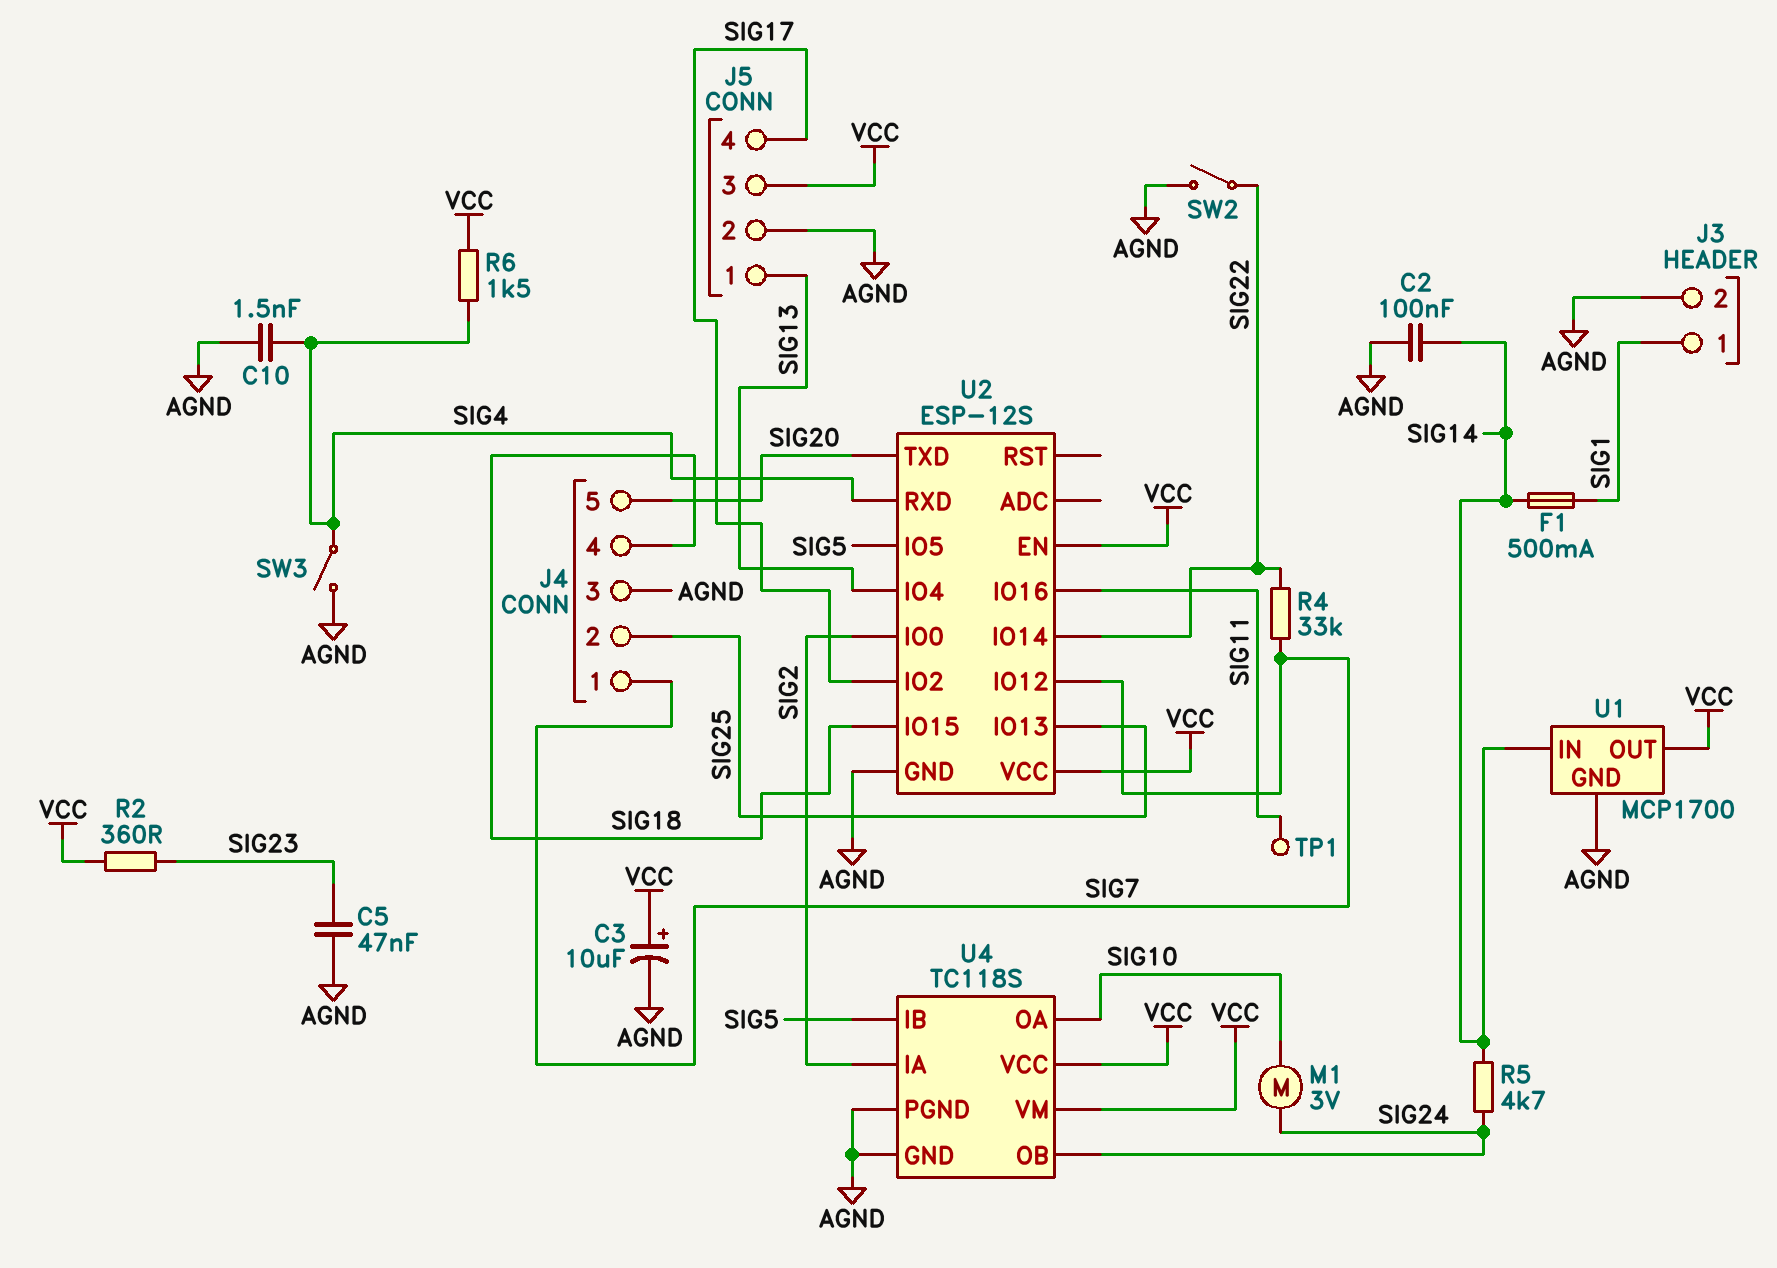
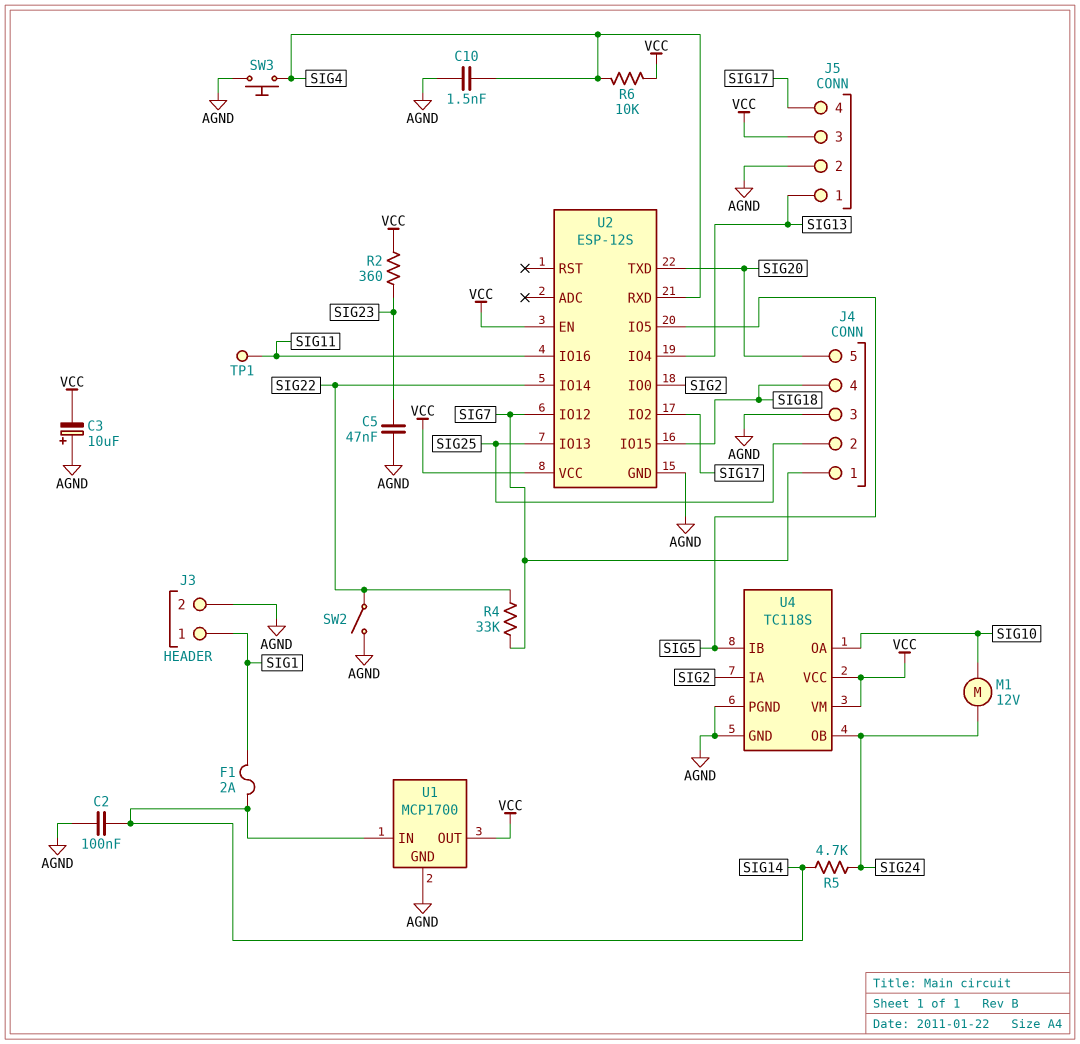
C3: 10uF (plus VCC, minus AGND) -> 10uF (plus AGND, minus VCC)
F1: 500mA (SIG1, SIG14) -> 2A (SIG1, SIG14)
M1: motor 3V (SIG10, SIG24) -> motor 12V (SIG10, SIG24)
R6: 1.5k (SIG4, VCC) -> 10k (SIG4, VCC)
SW3: switch (AGND, SIG4) -> button (AGND, SIG4)

